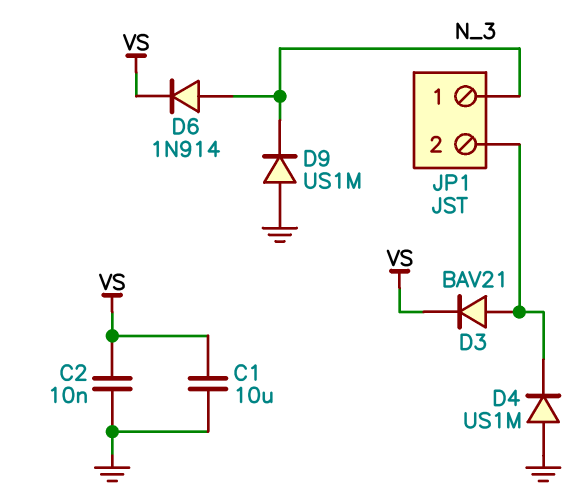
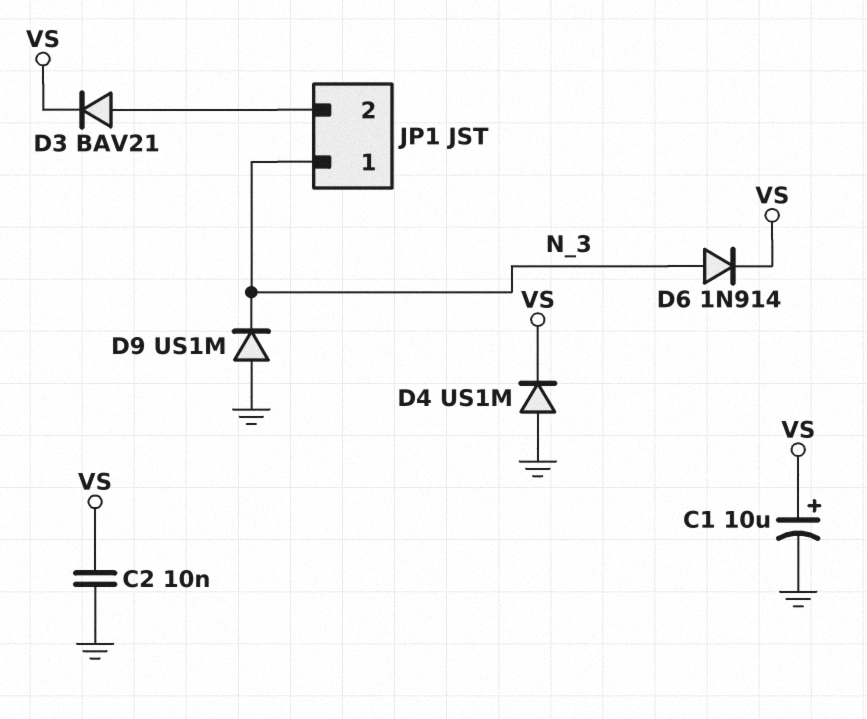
C1: 10uF (GND, VS) -> 10uF (plus VS, minus GND)
D4: diode US1M (A GND, K JP1/2) -> diode US1M (A GND, K VS)

